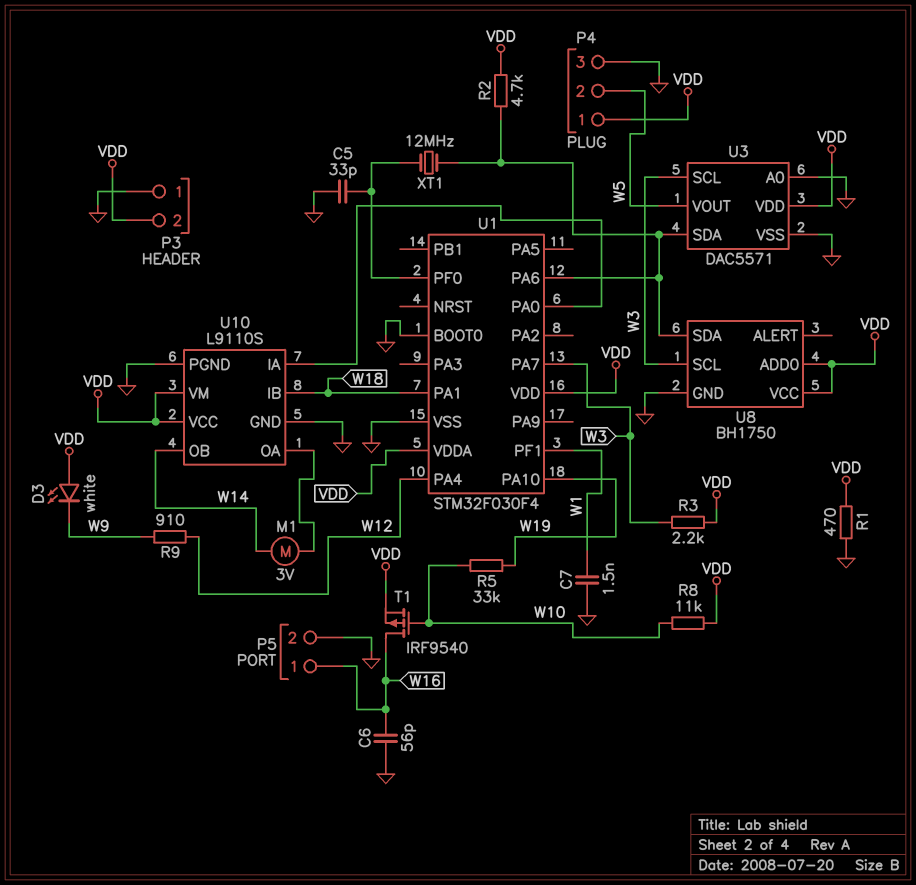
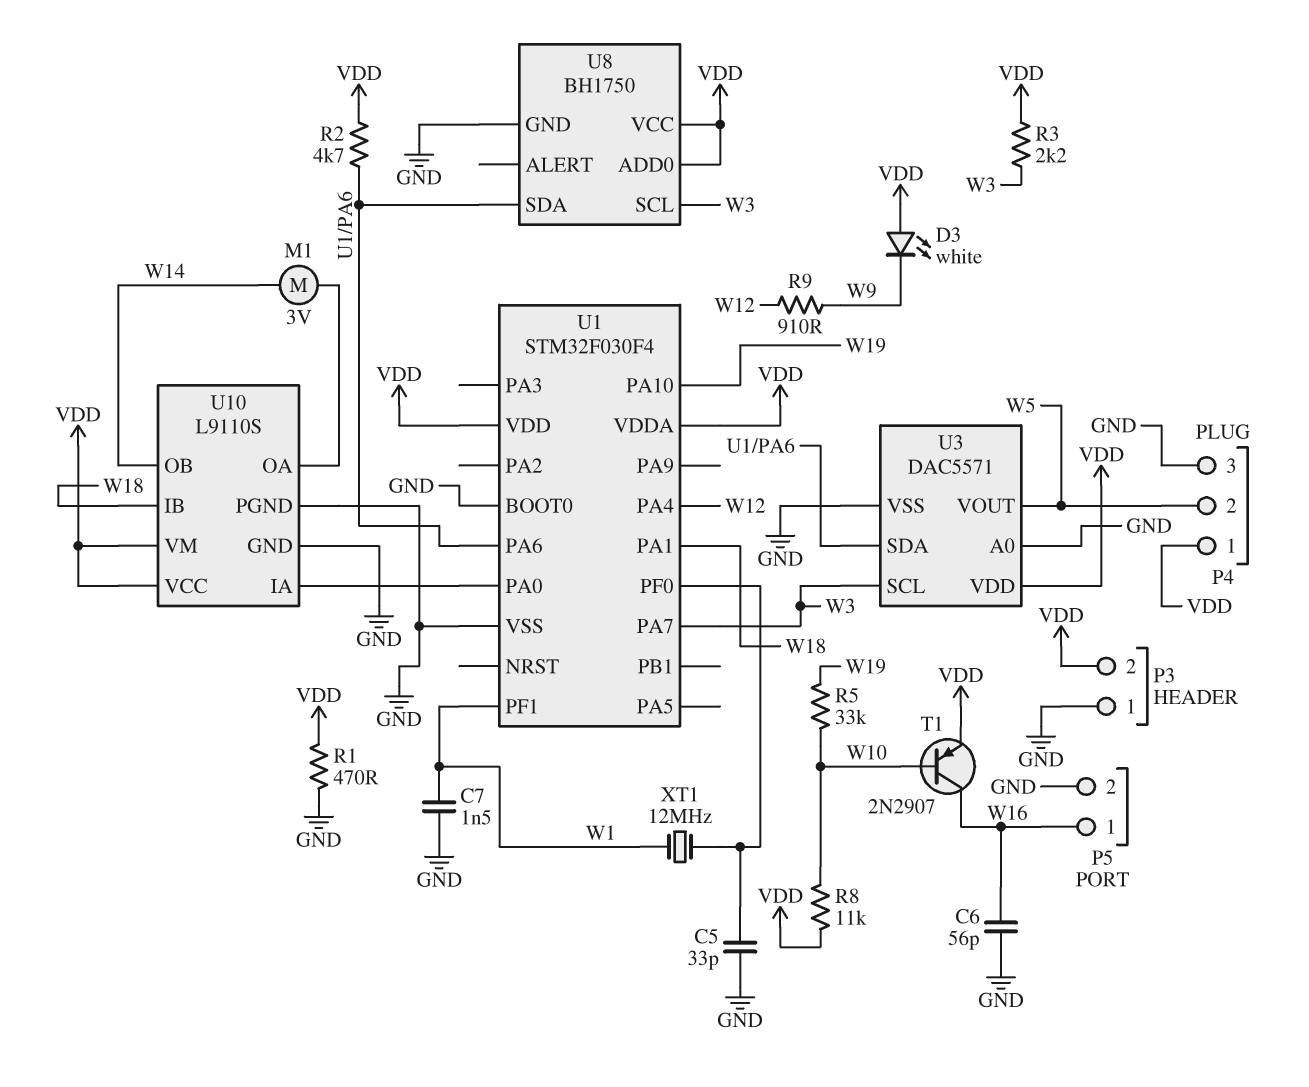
T1: PMOS IRF9540 (G W10, D W16, S VDD) -> PNP 2N2907 (B W10, C W16, E VDD)
XT1: 12MHz (U1/PA6, U1/PF0) -> 12MHz (U1/PF0, W1)

